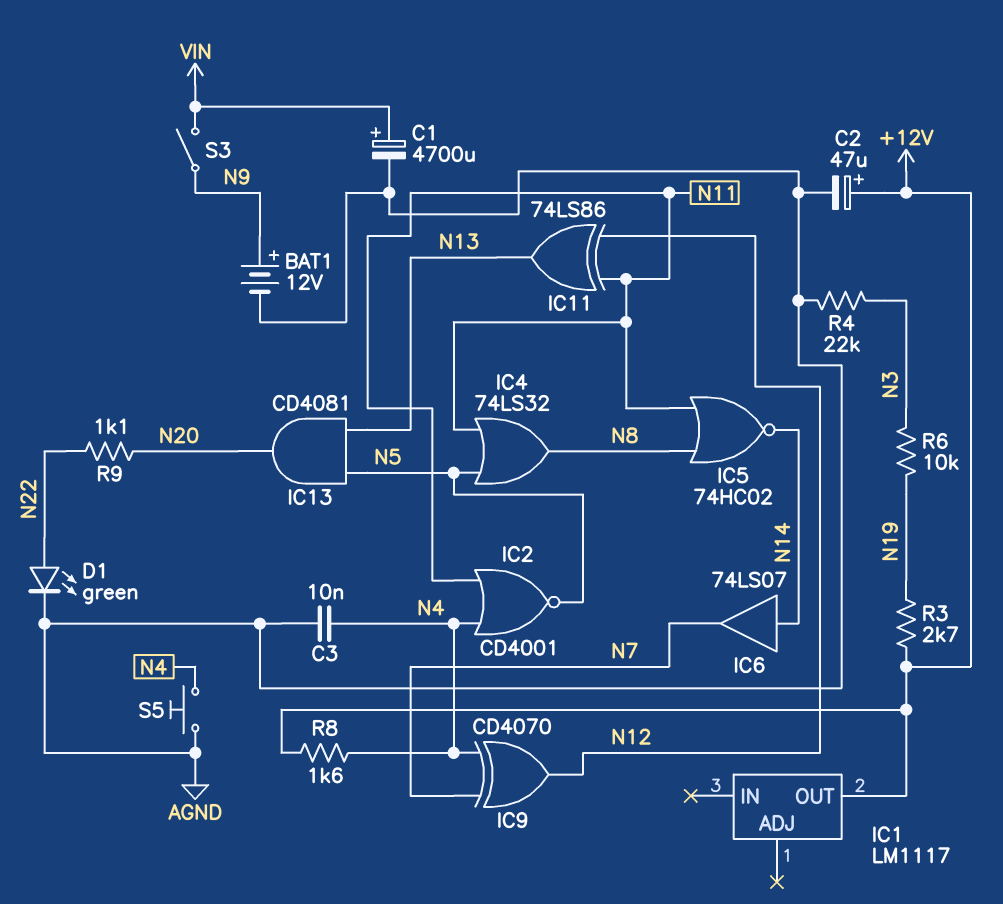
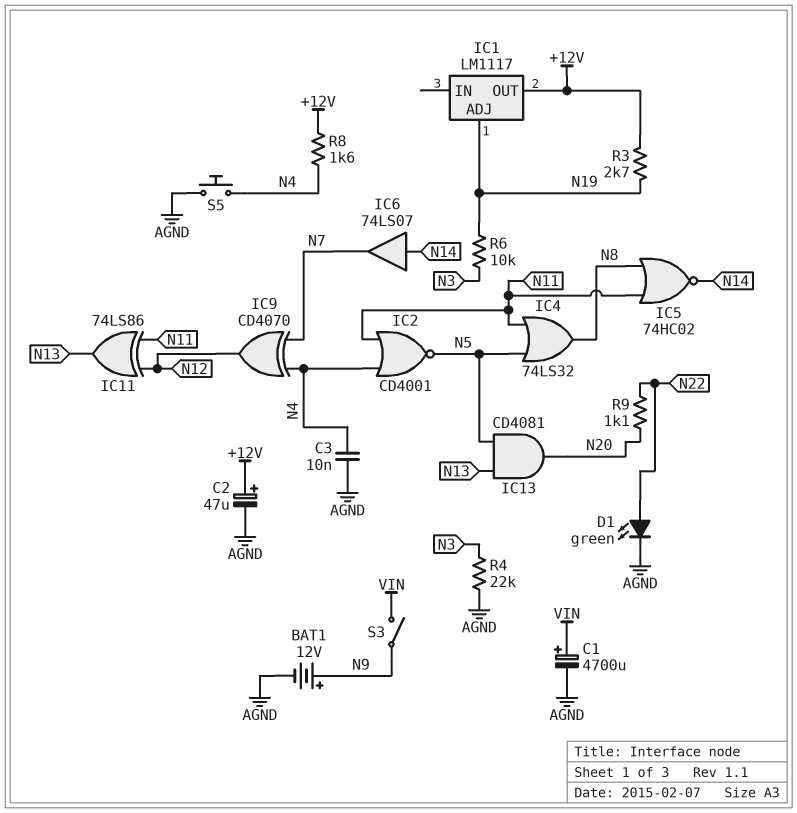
IC1 pin ADJ: none -> N19

